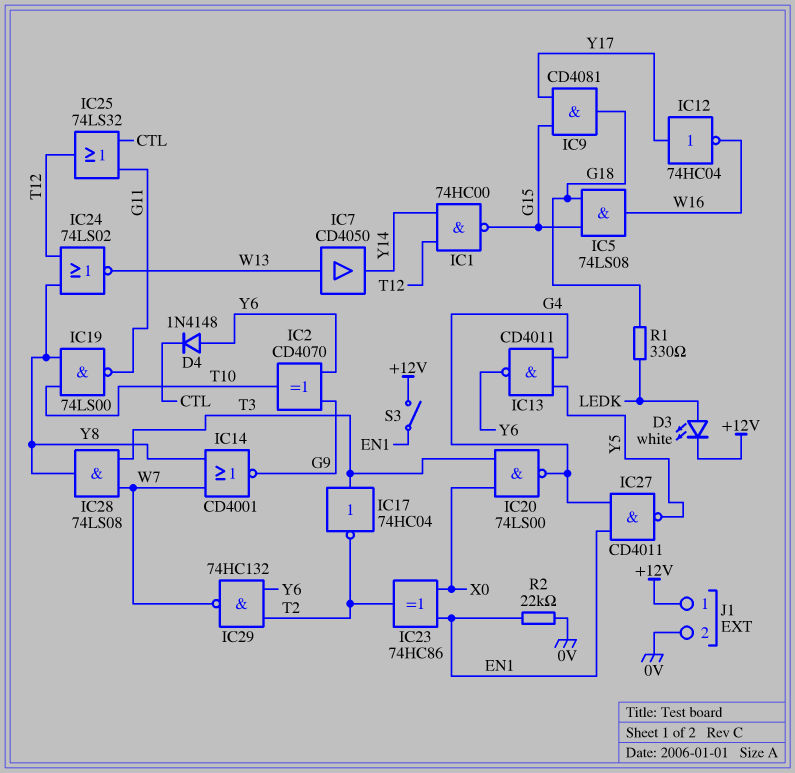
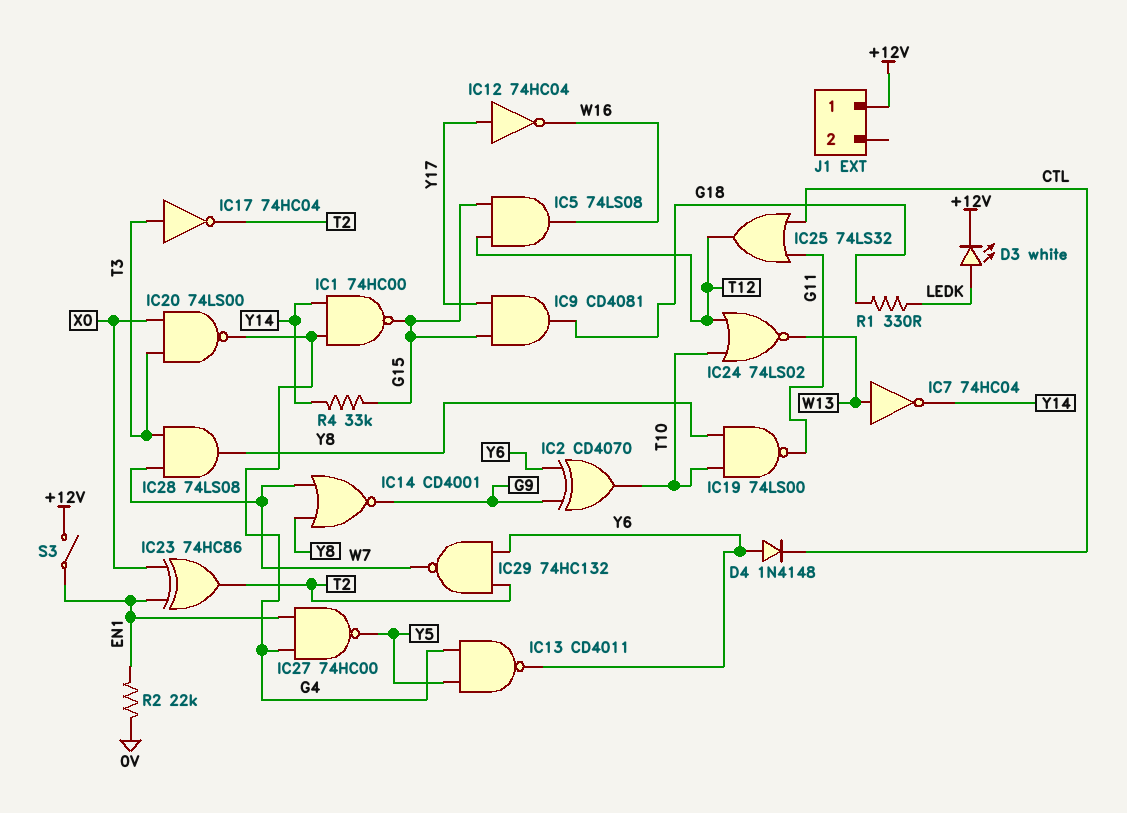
IC1: NAND 74HC00 (in T12, in Y14, out G15) -> NAND 74HC00 (in G4, in Y14, out G15)
IC5: AND 74LS08 (in G15, in G18, out W16) -> AND 74LS08 (in G15, in T12, out W16)
IC7: buffer CD4050 (in W13, out Y14) -> NOT 74HC04 (in W13, out Y14)
IC24: NOR 74LS02 (in T12, in Y8, out W13) -> NOR 74LS02 (in T10, in T12, out W13)
IC27: NAND CD4011 (in EN1, in G4, out Y5) -> NAND 74HC00 (in EN1, in G4, out Y5)
J1 pin 2: 0V -> none
R4: none -> 33k (G15, Y14)

